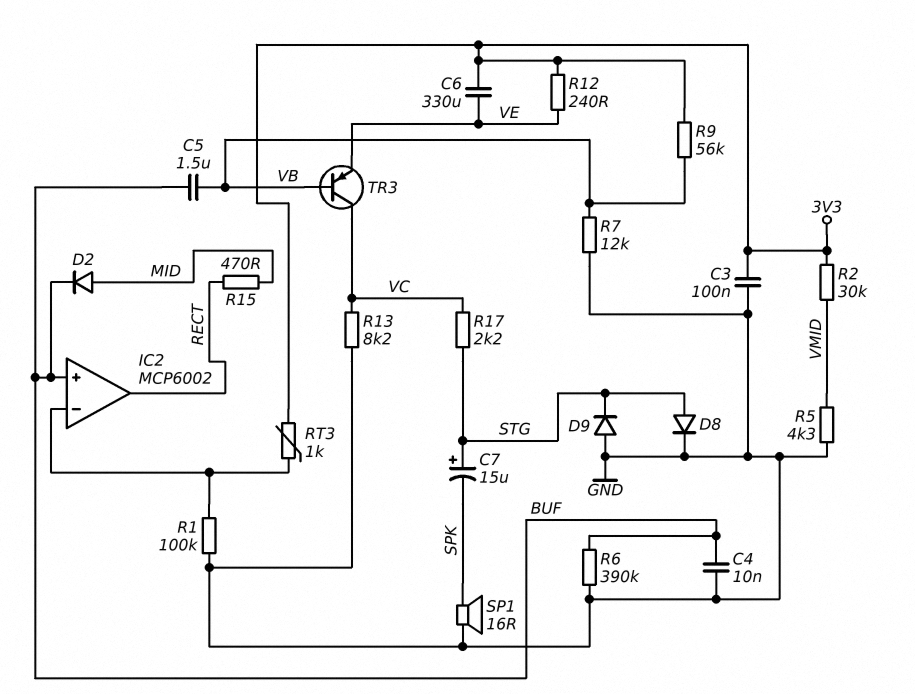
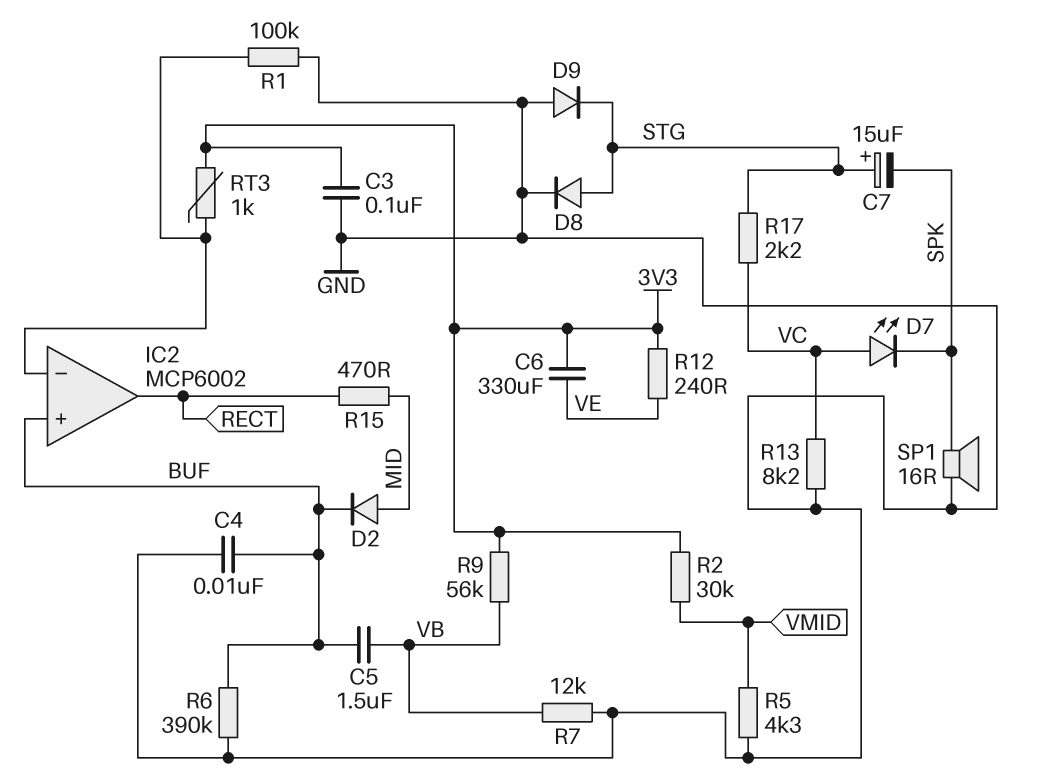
D7: none -> LED (A VC, K SPK)
TR3: PNP (B VB, C VC, E VE) -> none

